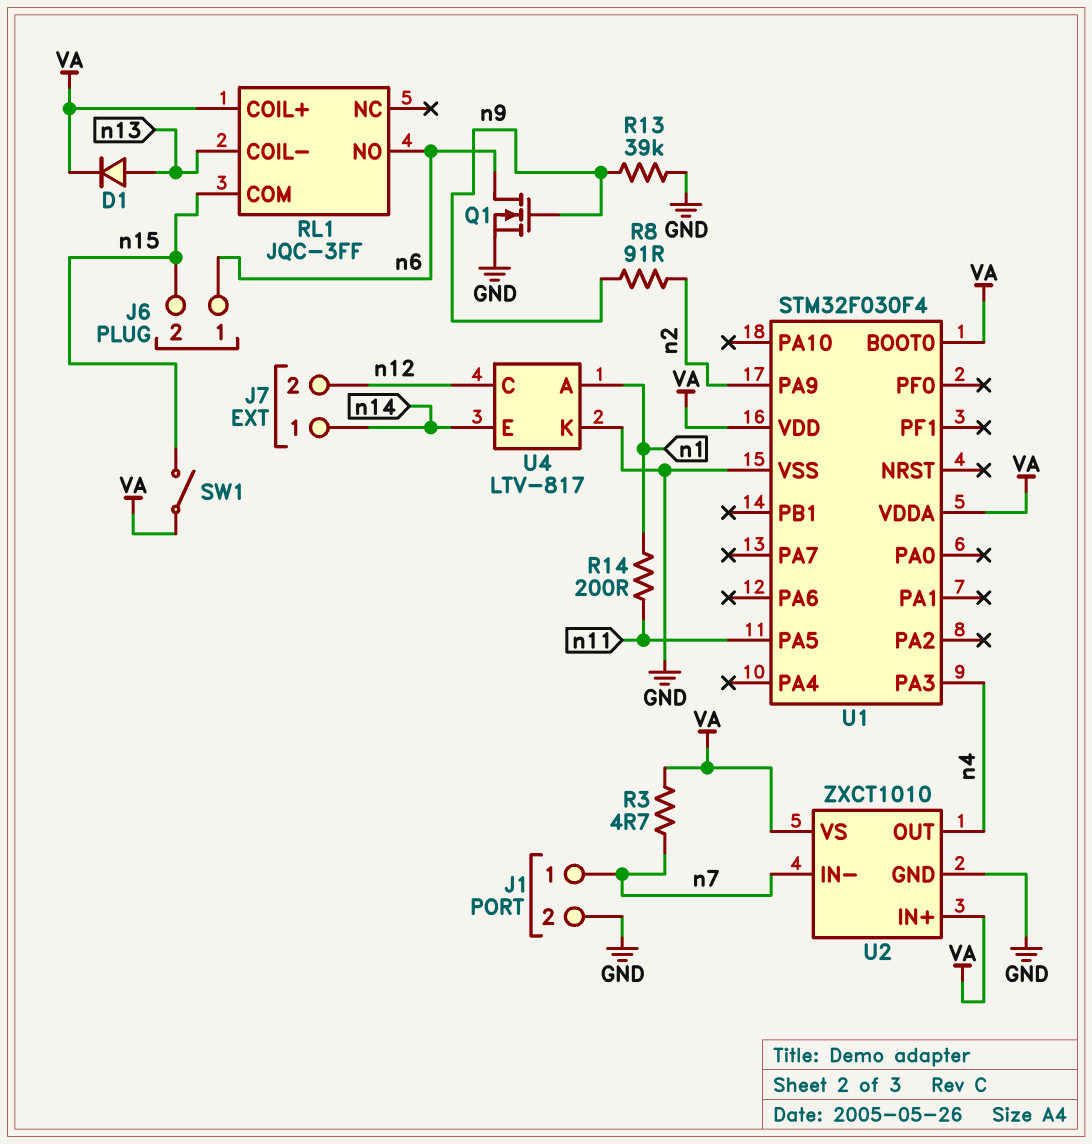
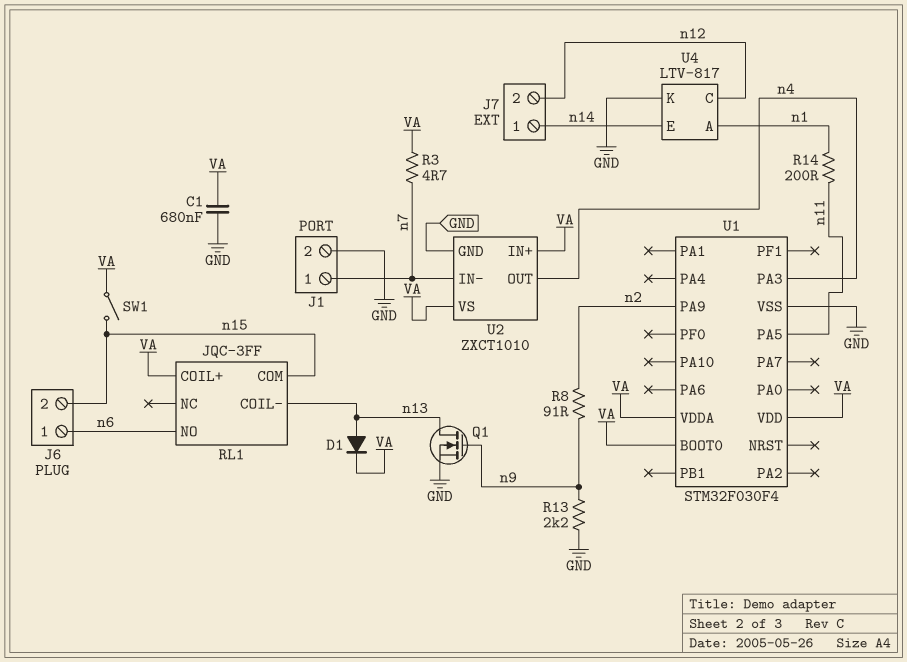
C1: none -> 680nF (GND, VA)
Q1: NMOS (G n9, D n6, S GND) -> NMOS (G n9, D n13, S GND)
R13: 39k (GND, n9) -> 2.2k (GND, n9)

